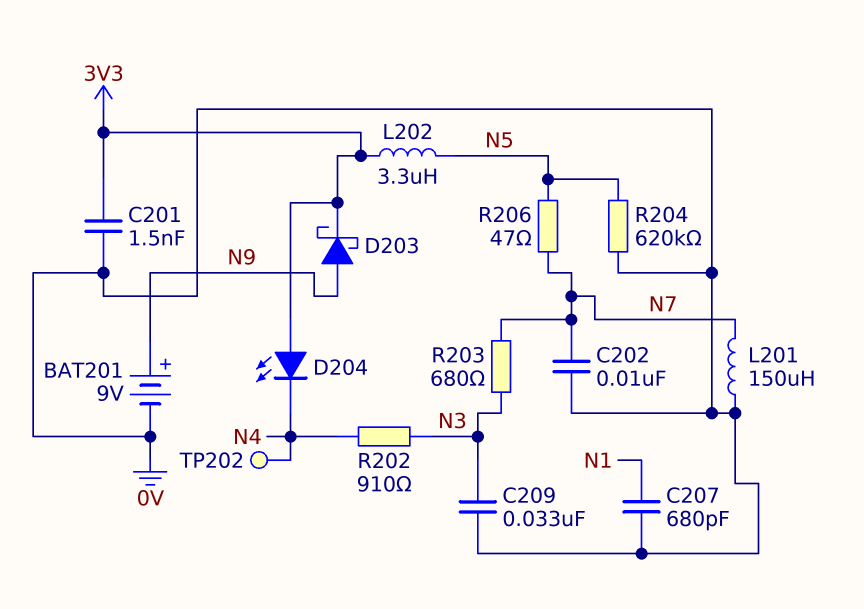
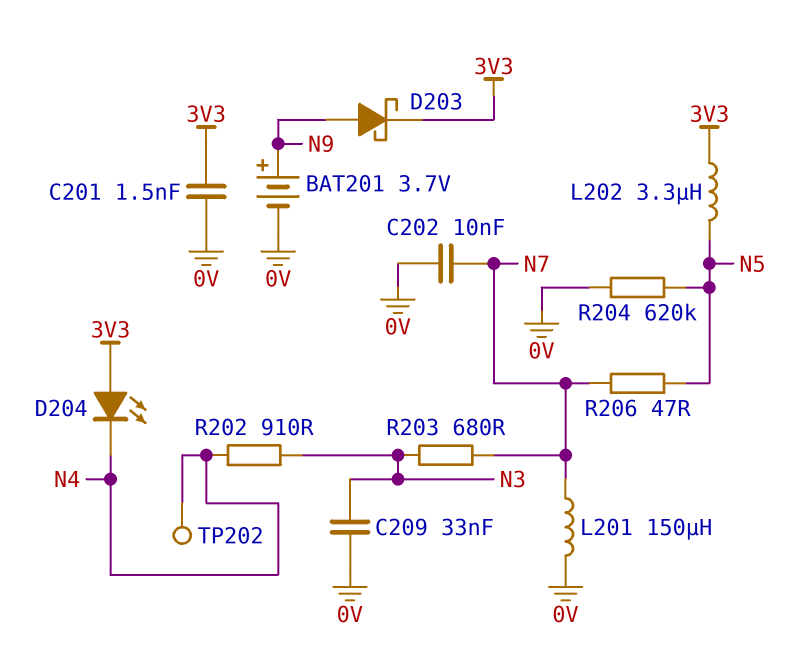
BAT201: 9V (plus N9, minus 0V) -> 3.7V (plus N9, minus 0V)
C207: 680pF (0V, N1) -> none

